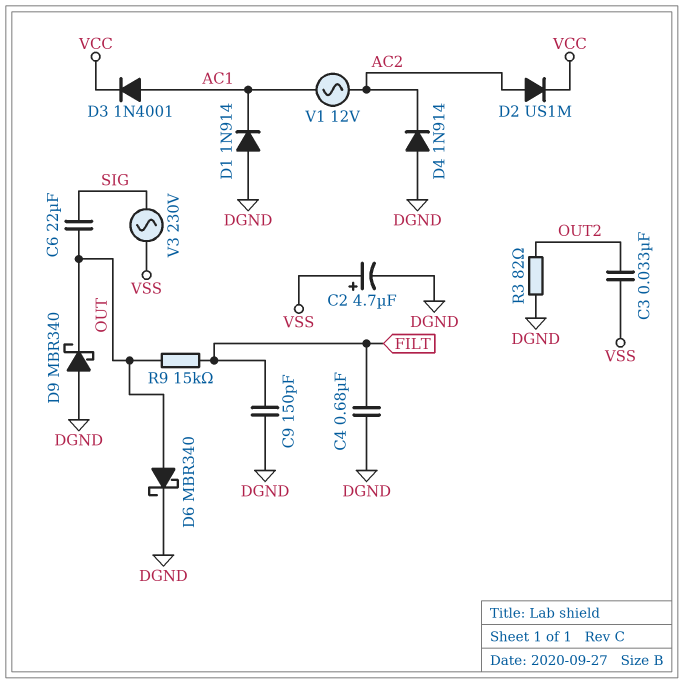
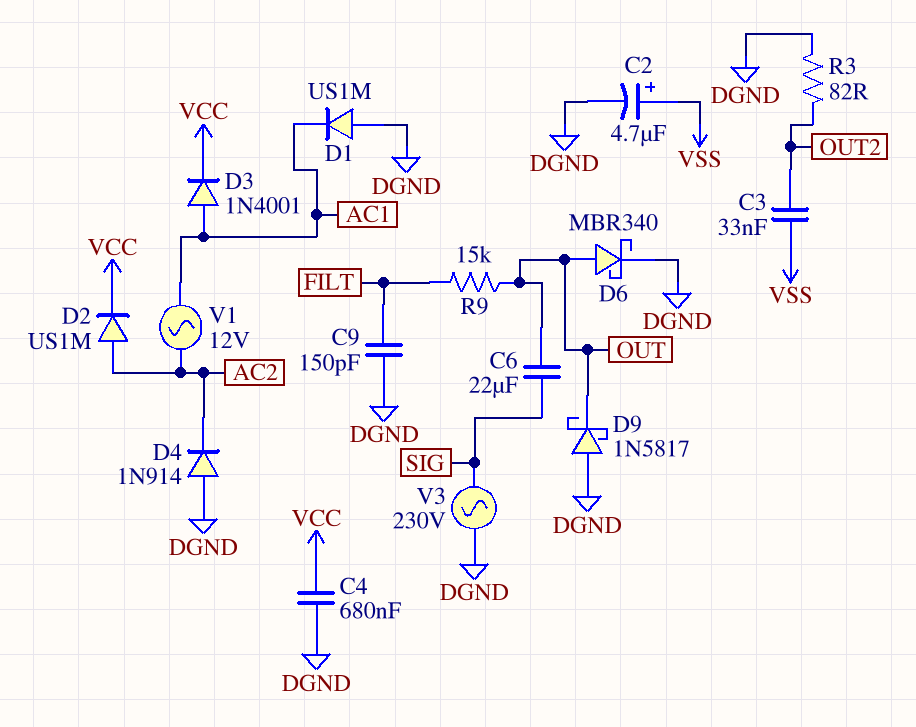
C4: 680nF (DGND, FILT) -> 680nF (DGND, VCC)
D1: diode 1N914 (A DGND, K AC1) -> diode US1M (A DGND, K AC1)
D9: schottky MBR340 (A DGND, K OUT) -> schottky 1N5817 (A DGND, K OUT)
V3: AC 230V (SIG, VSS) -> AC 230V (DGND, SIG)

